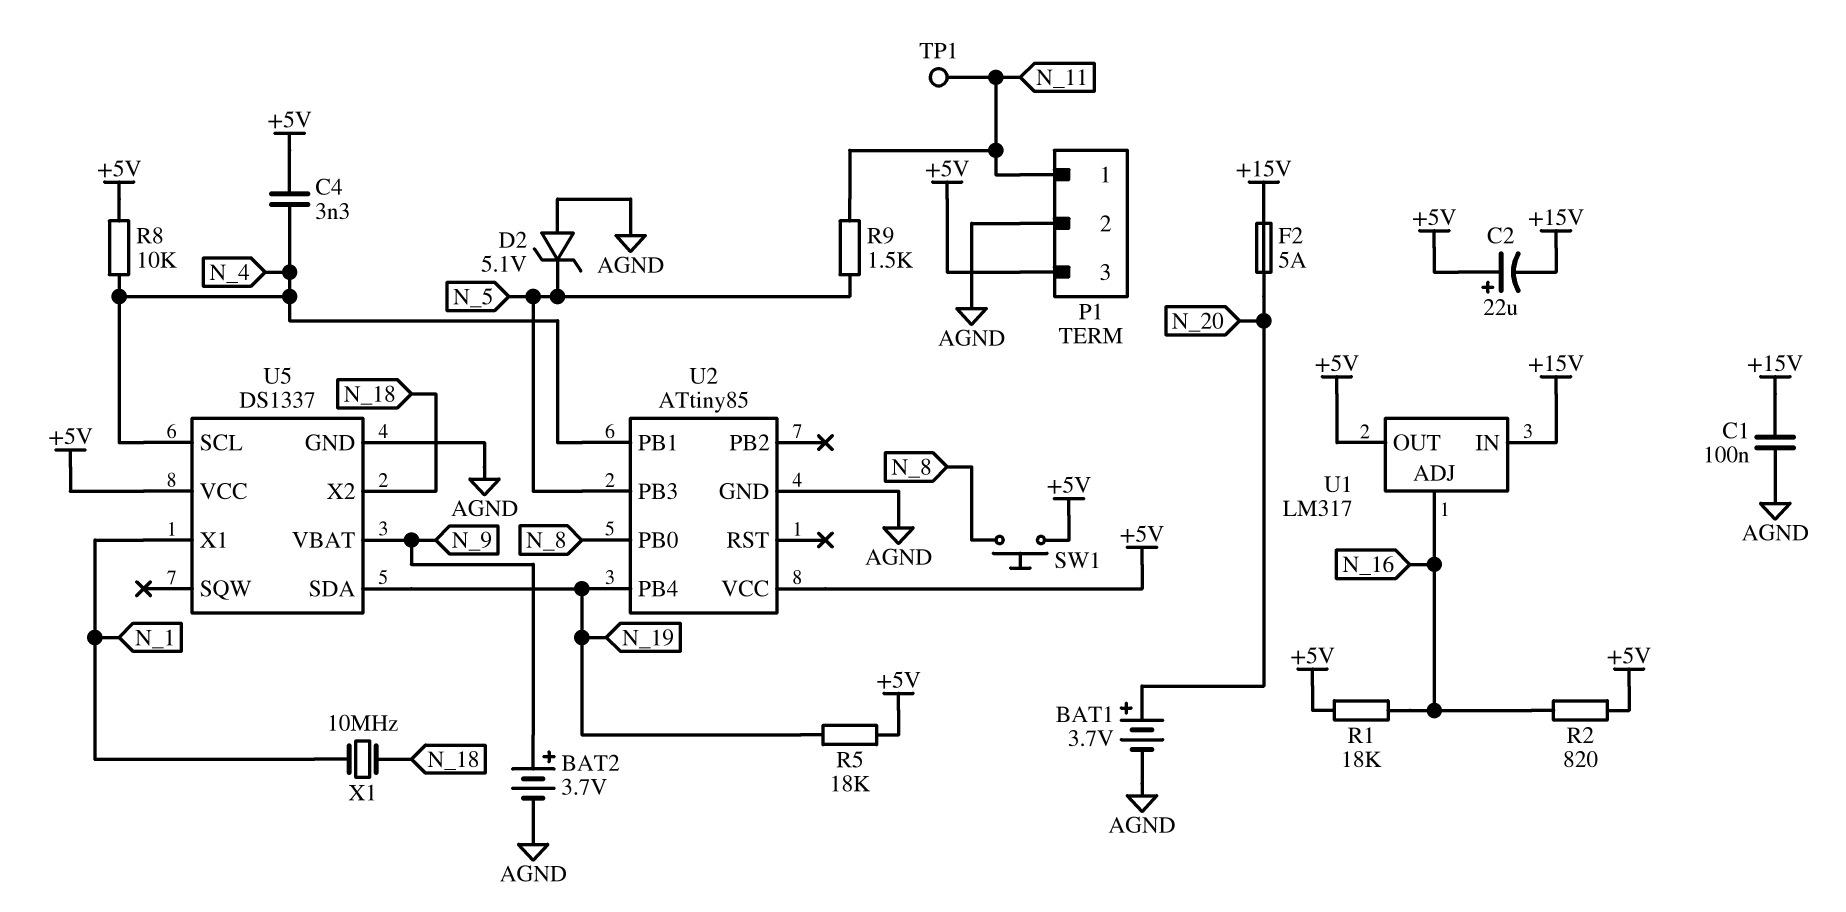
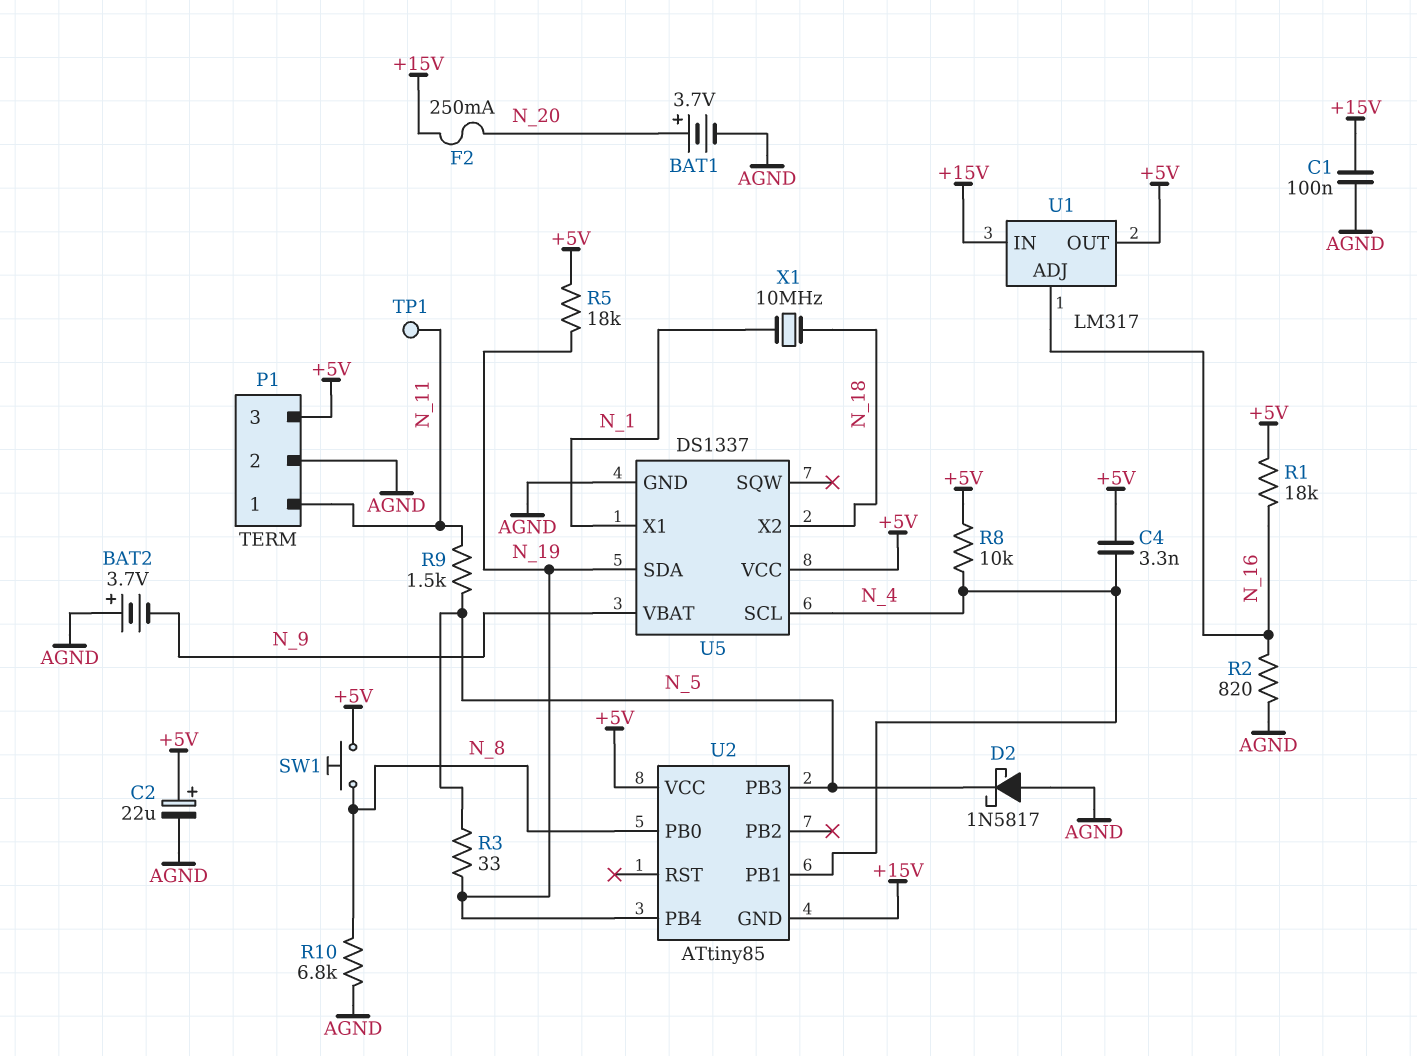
BAT2: 3.7V (plus N_9, minus AGND) -> 3.7V (plus AGND, minus N_9)
C2: 22uF (plus +5V, minus +15V) -> 22uF (plus +5V, minus AGND)
D2: zener 5.1V (A AGND, K N_5) -> schottky 1N5817 (A AGND, K N_5)
F2: 5A (+15V, N_20) -> 250mA (+15V, N_20)
R2: 820 (+5V, N_16) -> 820 (AGND, N_16)
R3: none -> 33 (N_5, N_19)
R10: none -> 6.8k (AGND, N_8)
U2 pin GND: AGND -> +15V

